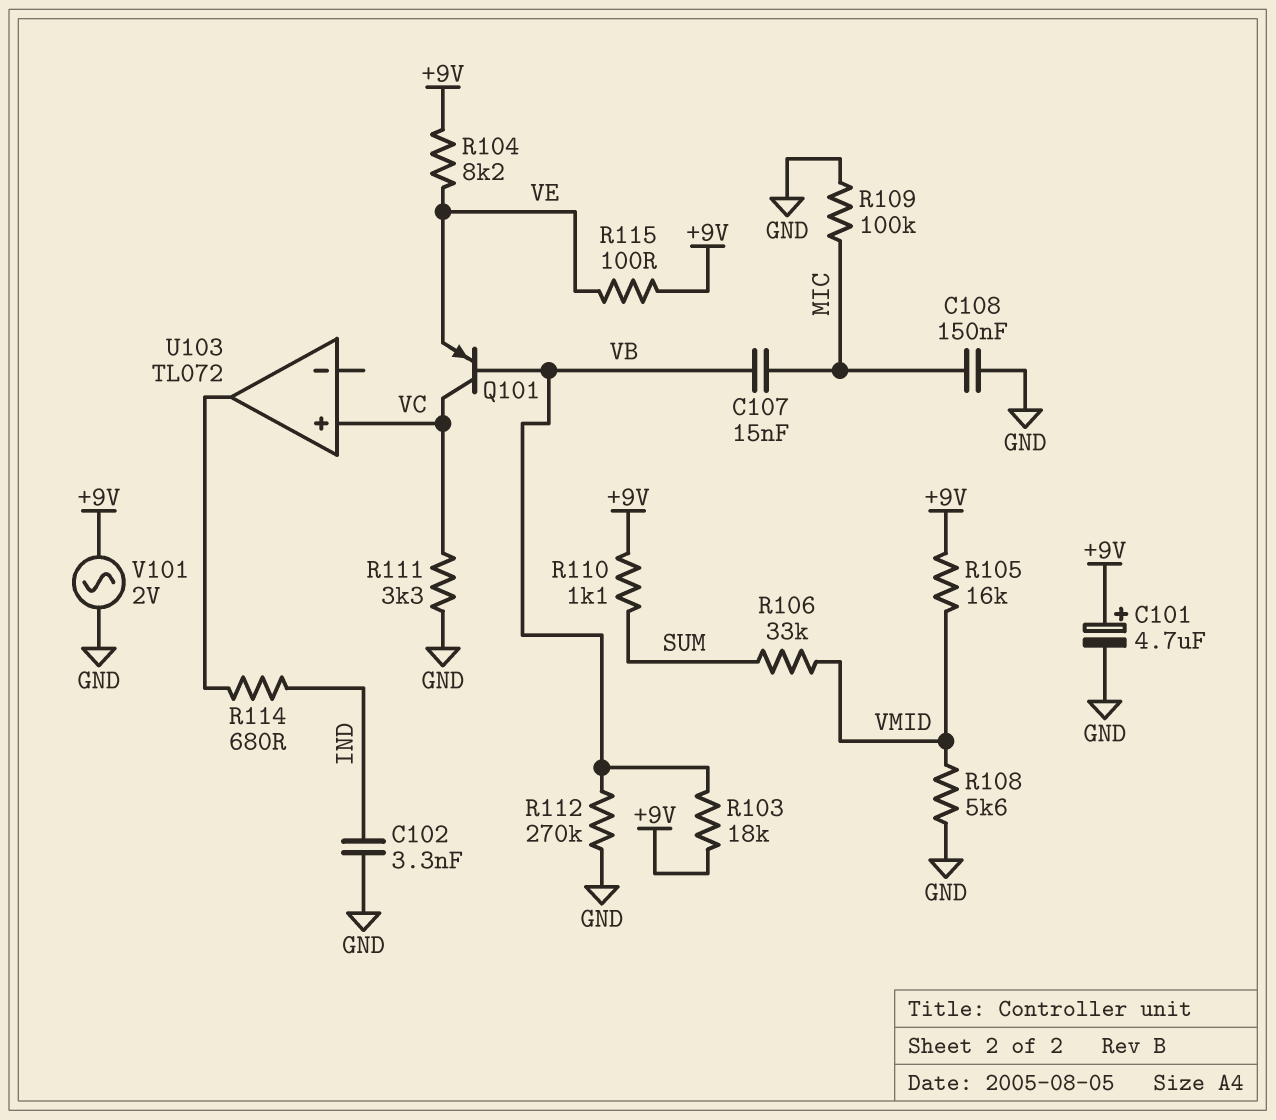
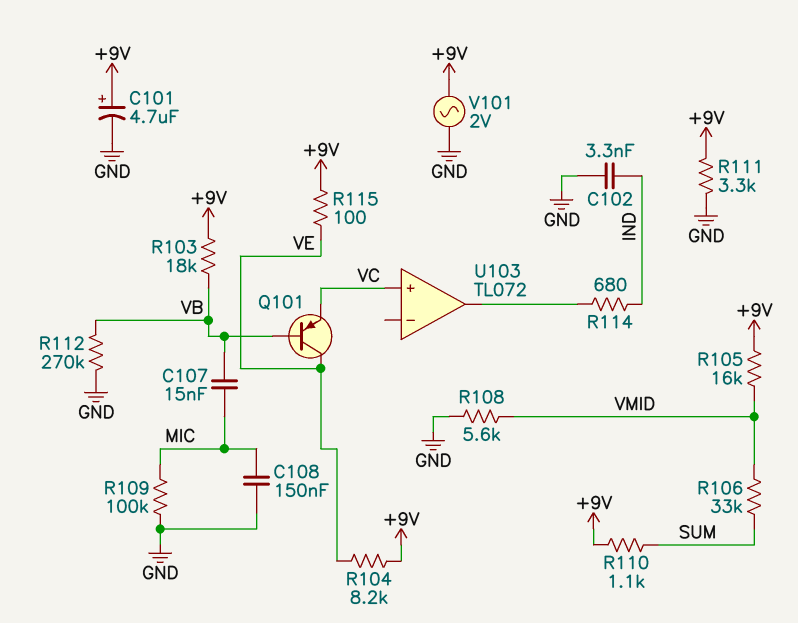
Q101: PNP (B VB, C VC, E VE) -> PNP (B VB, C VE, E VC)
R111: 3.3k (GND, VC) -> 3.3k (+9V, GND)

